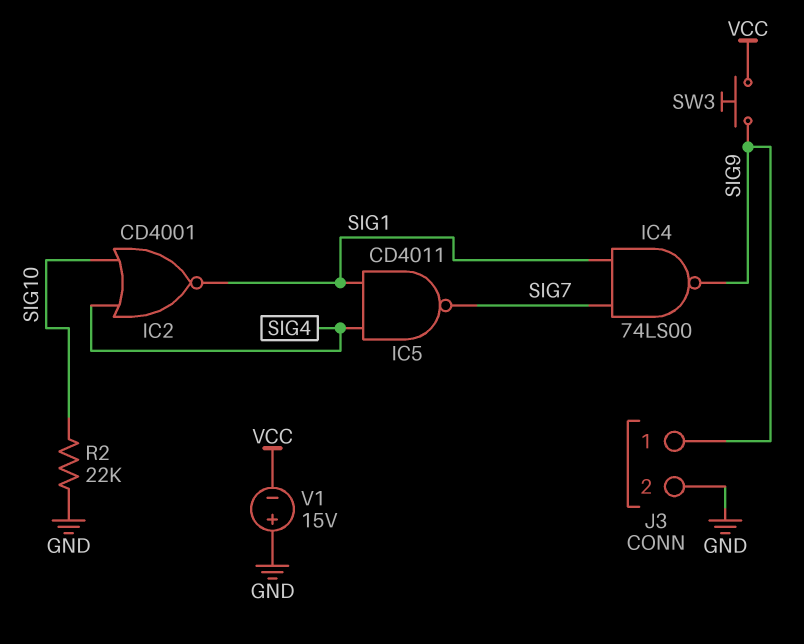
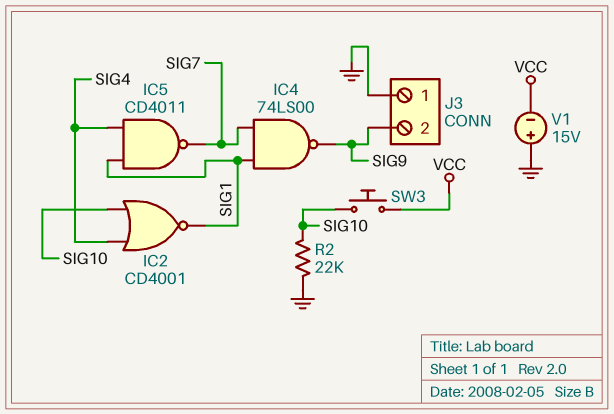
J3 pin 1: SIG9 -> GND
J3 pin 2: GND -> SIG9
SW3: button (SIG9, VCC) -> button (SIG10, VCC)

